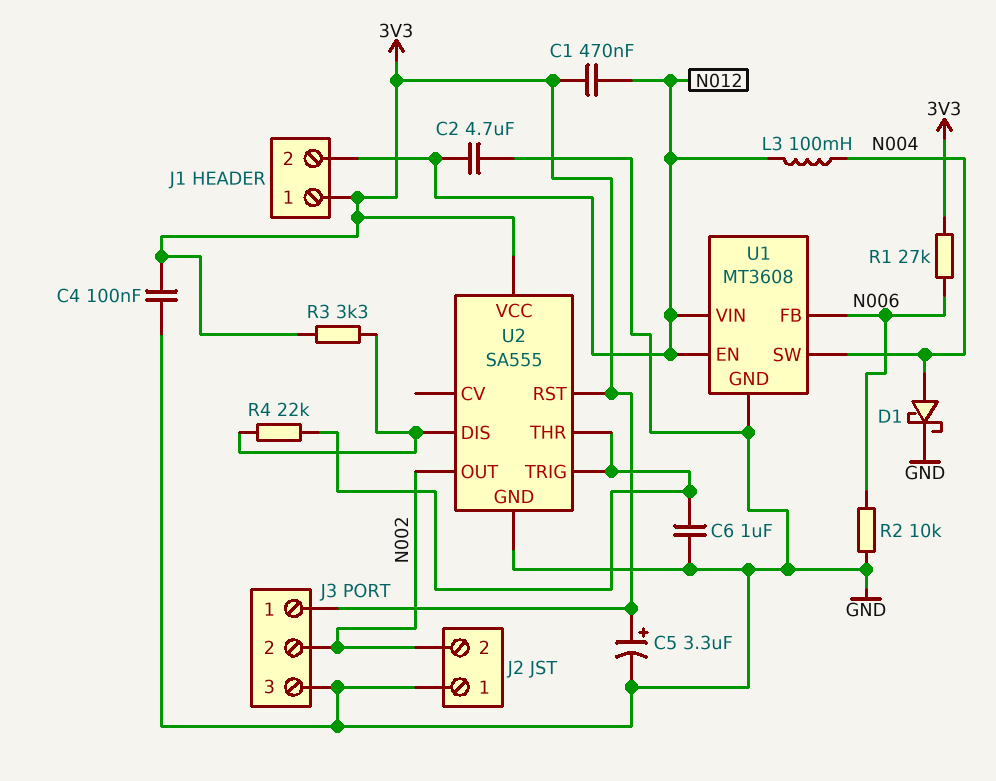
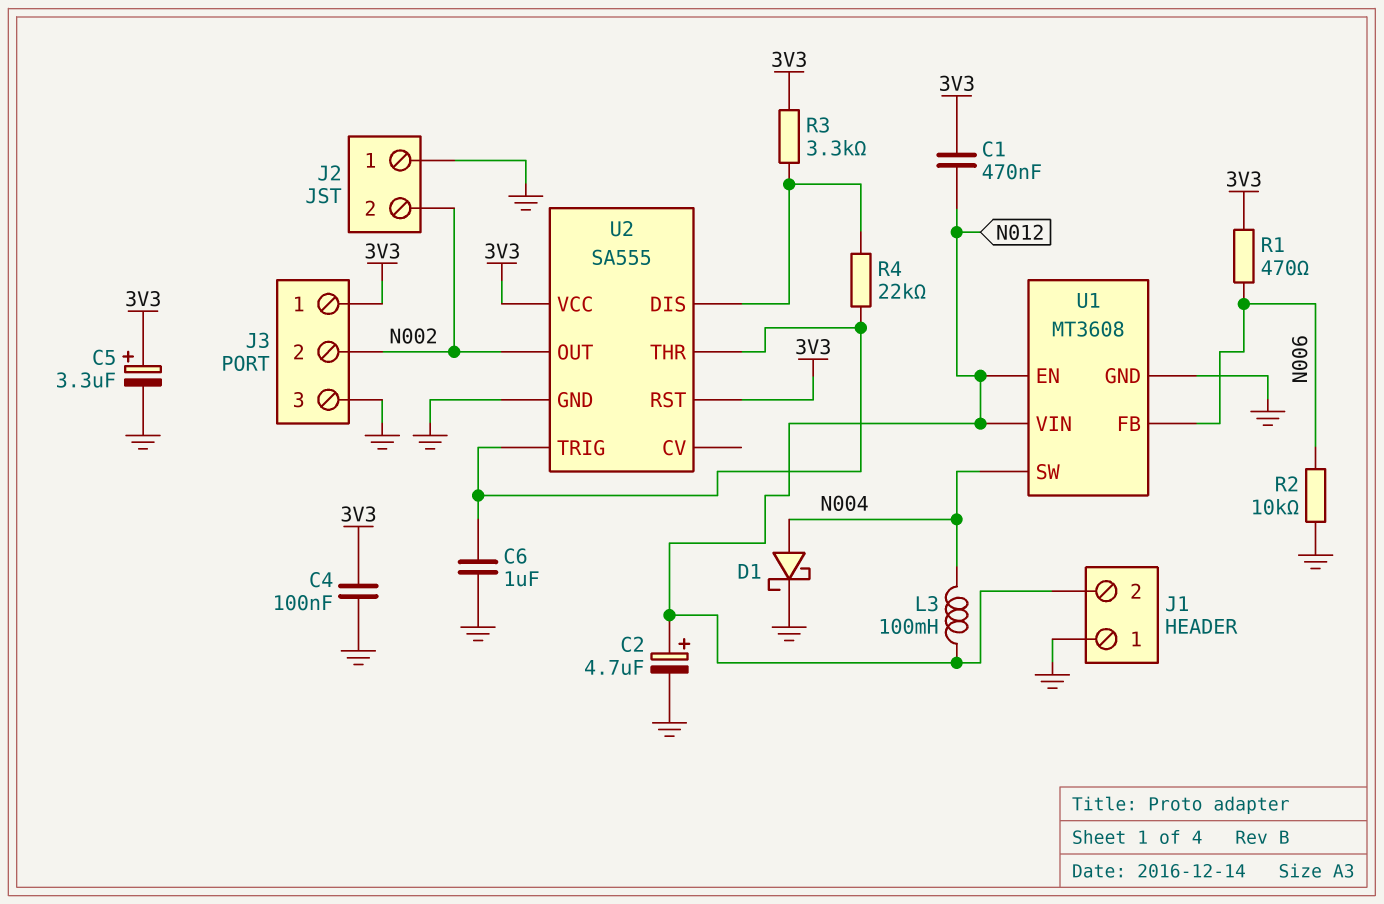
C2: 4.7uF (GND, N012) -> 4.7uF (plus N012, minus GND)
J1 pin 1: 3V3 -> GND
R1: 27k (3V3, N006) -> 470 (3V3, N006)

